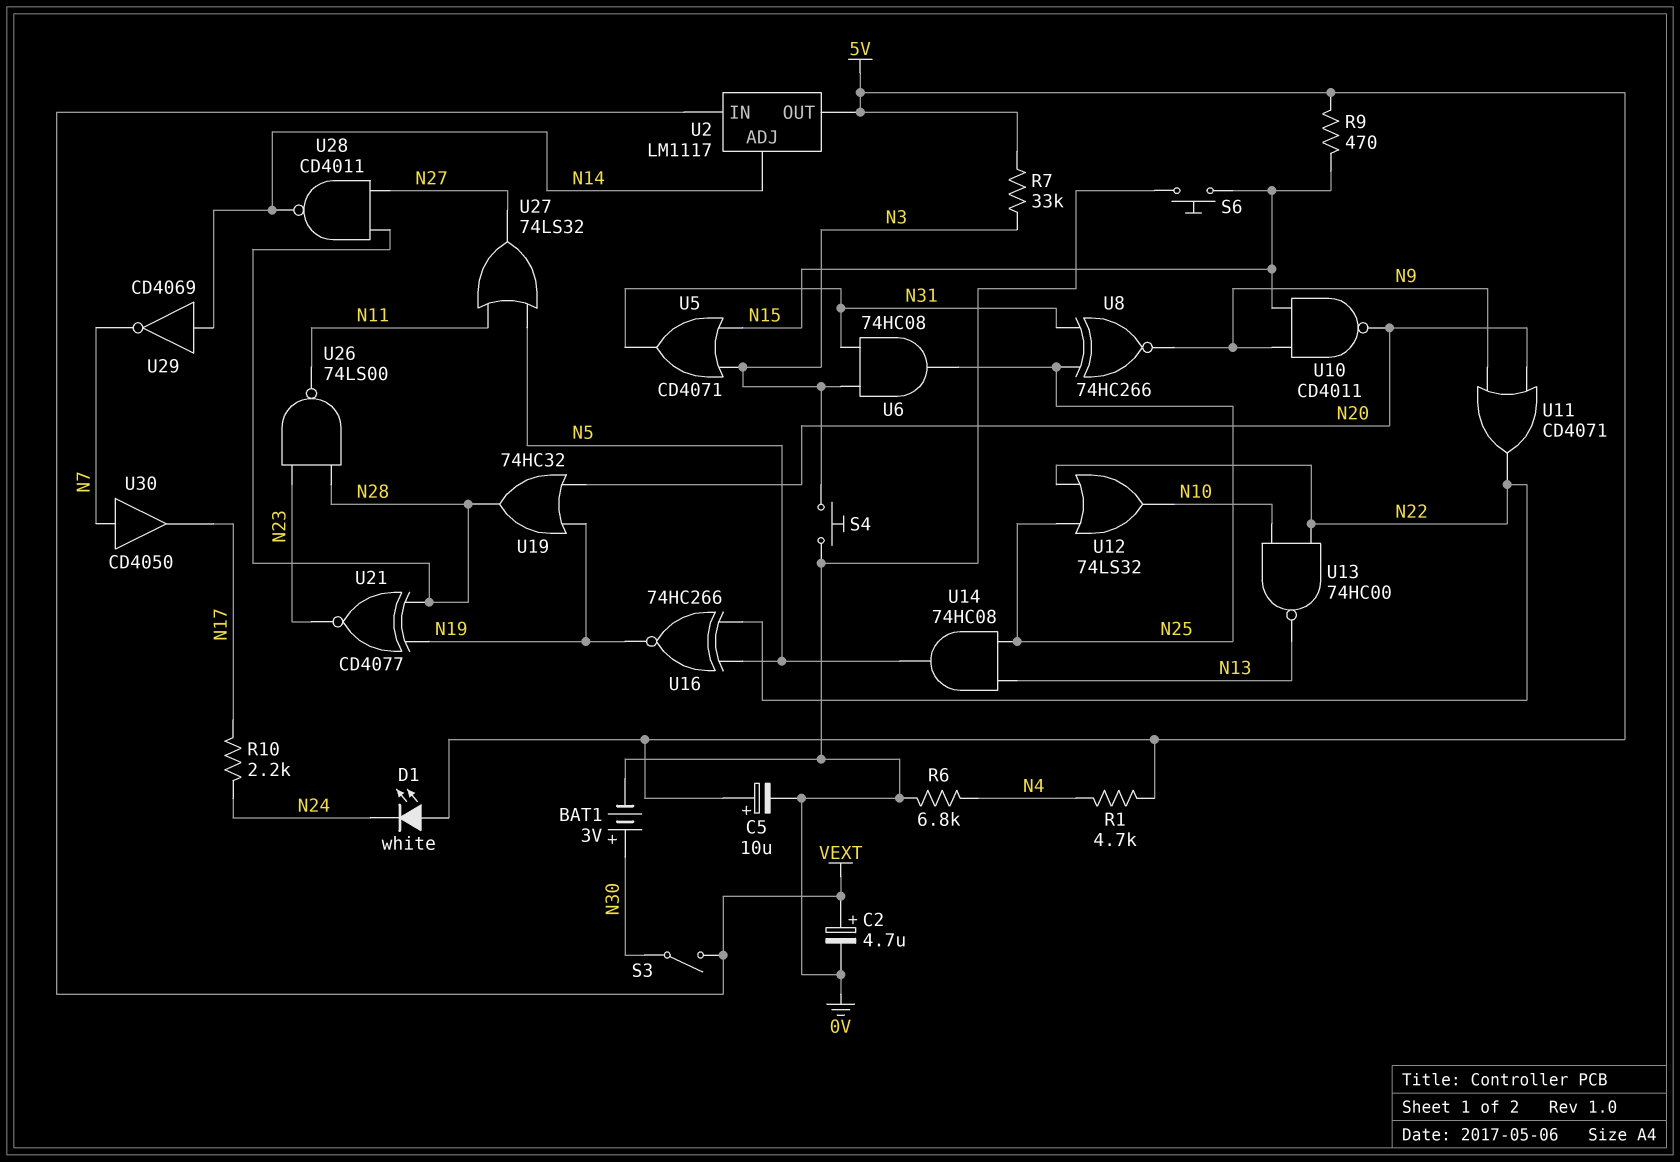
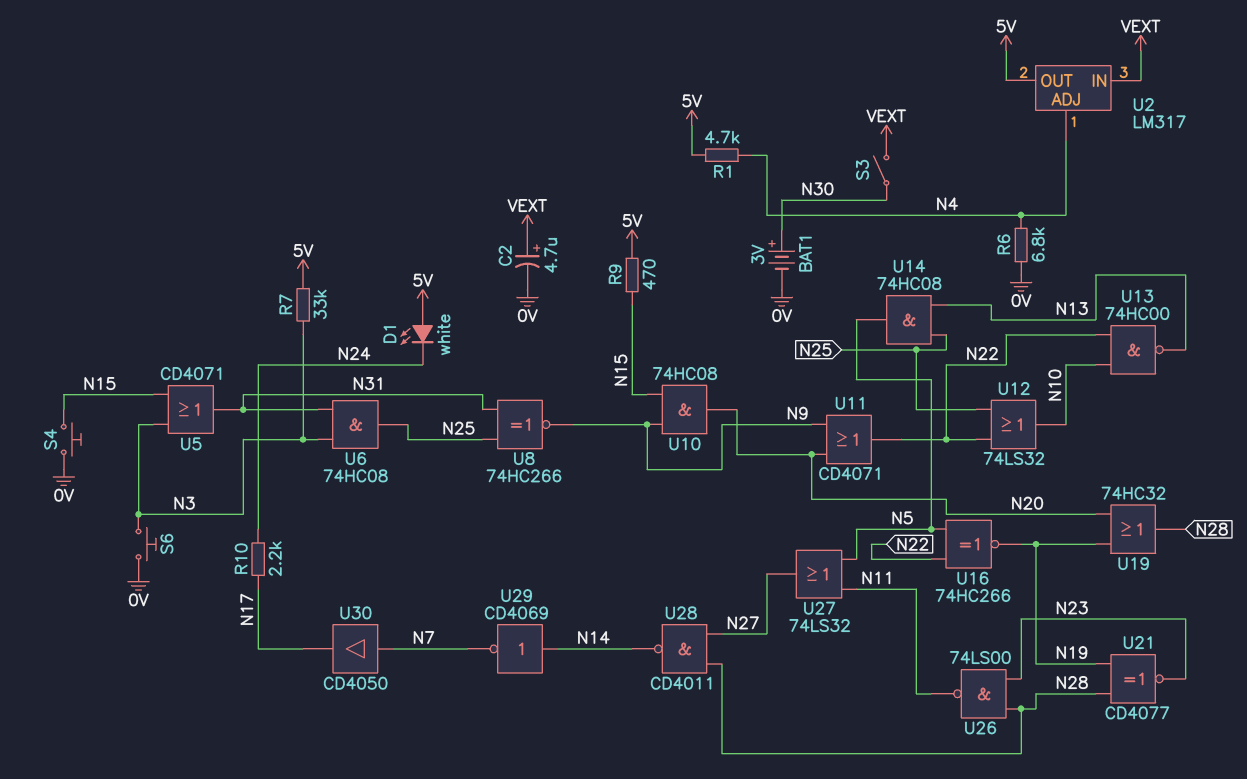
C5: 10uF (plus 5V, minus 0V) -> none
S4: button (0V, N3) -> button (0V, N15)
S6: button (0V, N15) -> button (0V, N3)
U2: LM1117 -> LM317
U2 pin ADJ: N14 -> N4
U10: NAND CD4011 (in N9, in N15, out N20) -> AND 74HC08 (in N9, in N15, out N20)

